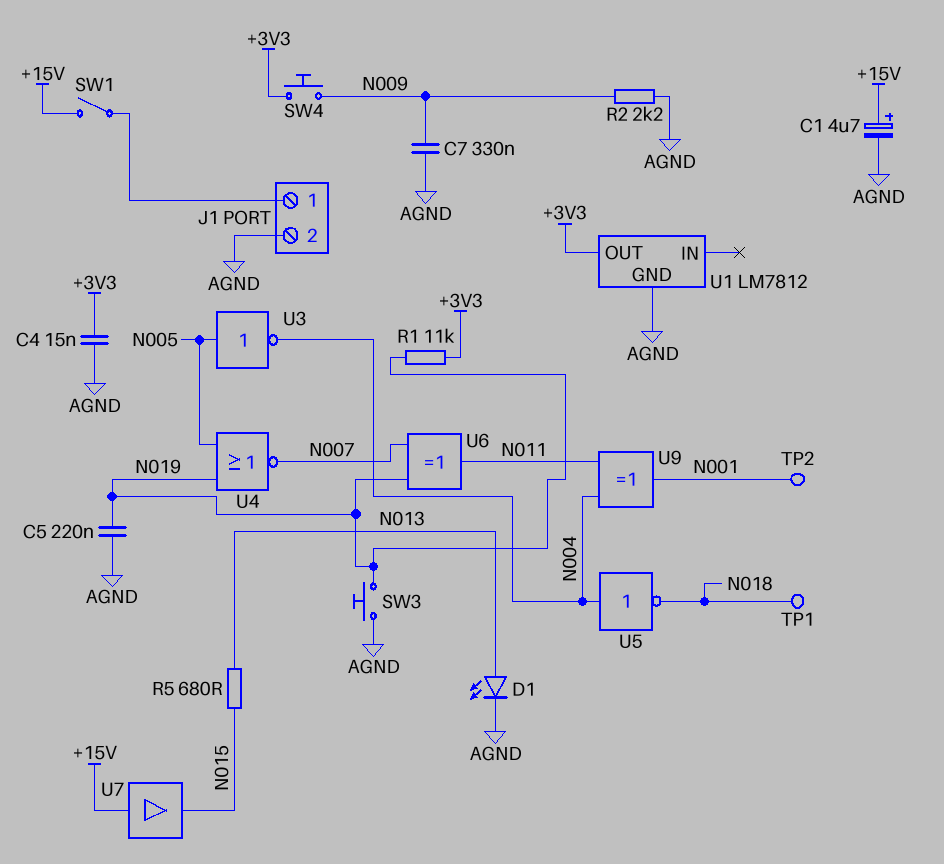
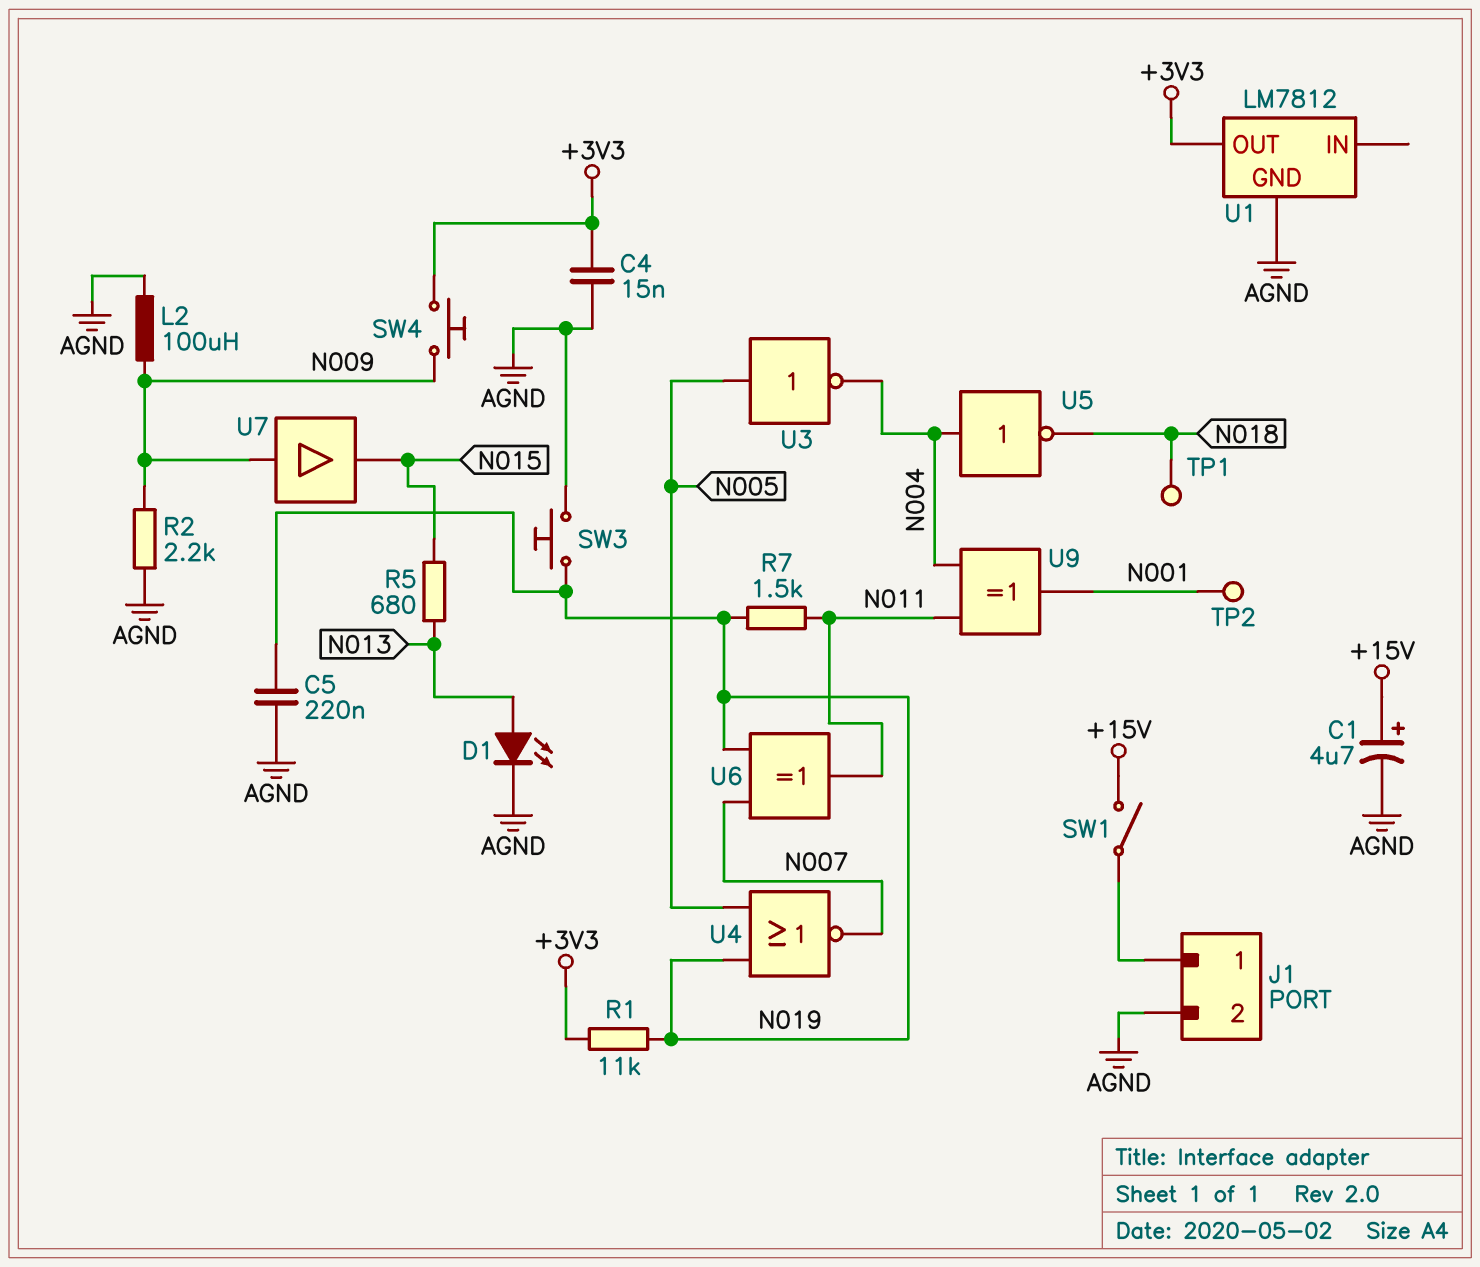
C7: 330nF (AGND, N009) -> none
L2: none -> 100uH (AGND, N009)
R7: none -> 1.5k (N011, N019)
U7: buffer (in +15V, out N015) -> buffer (in N009, out N015)

